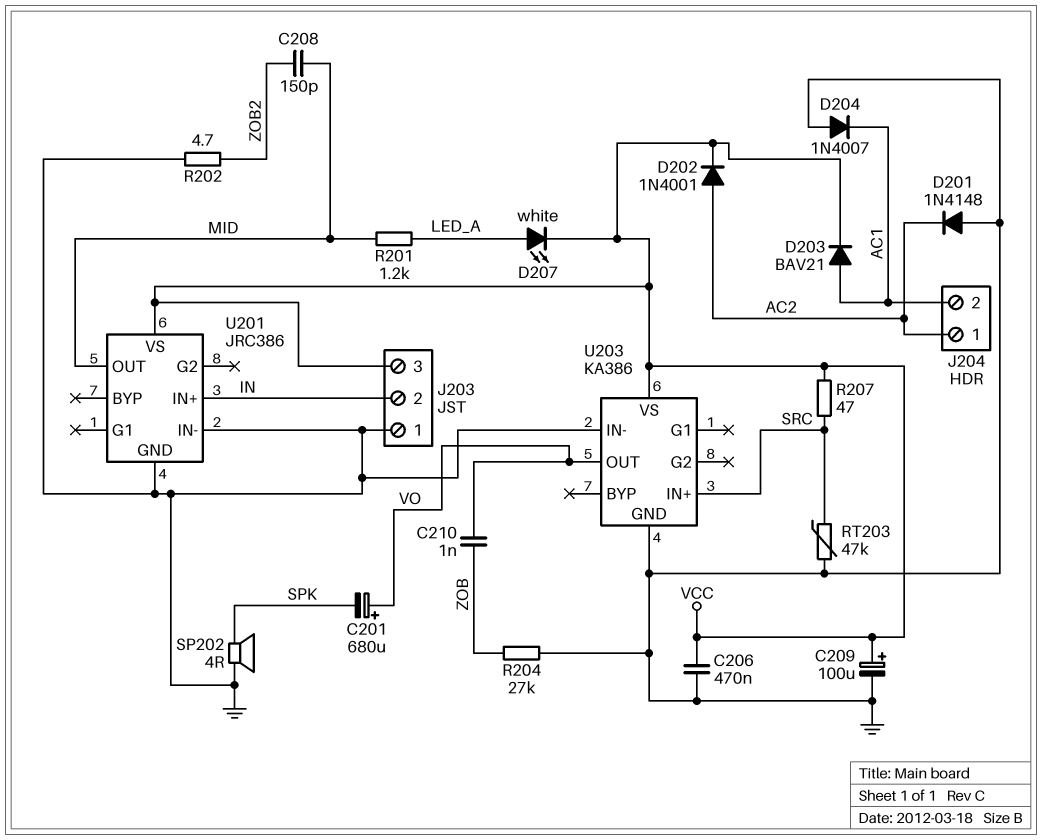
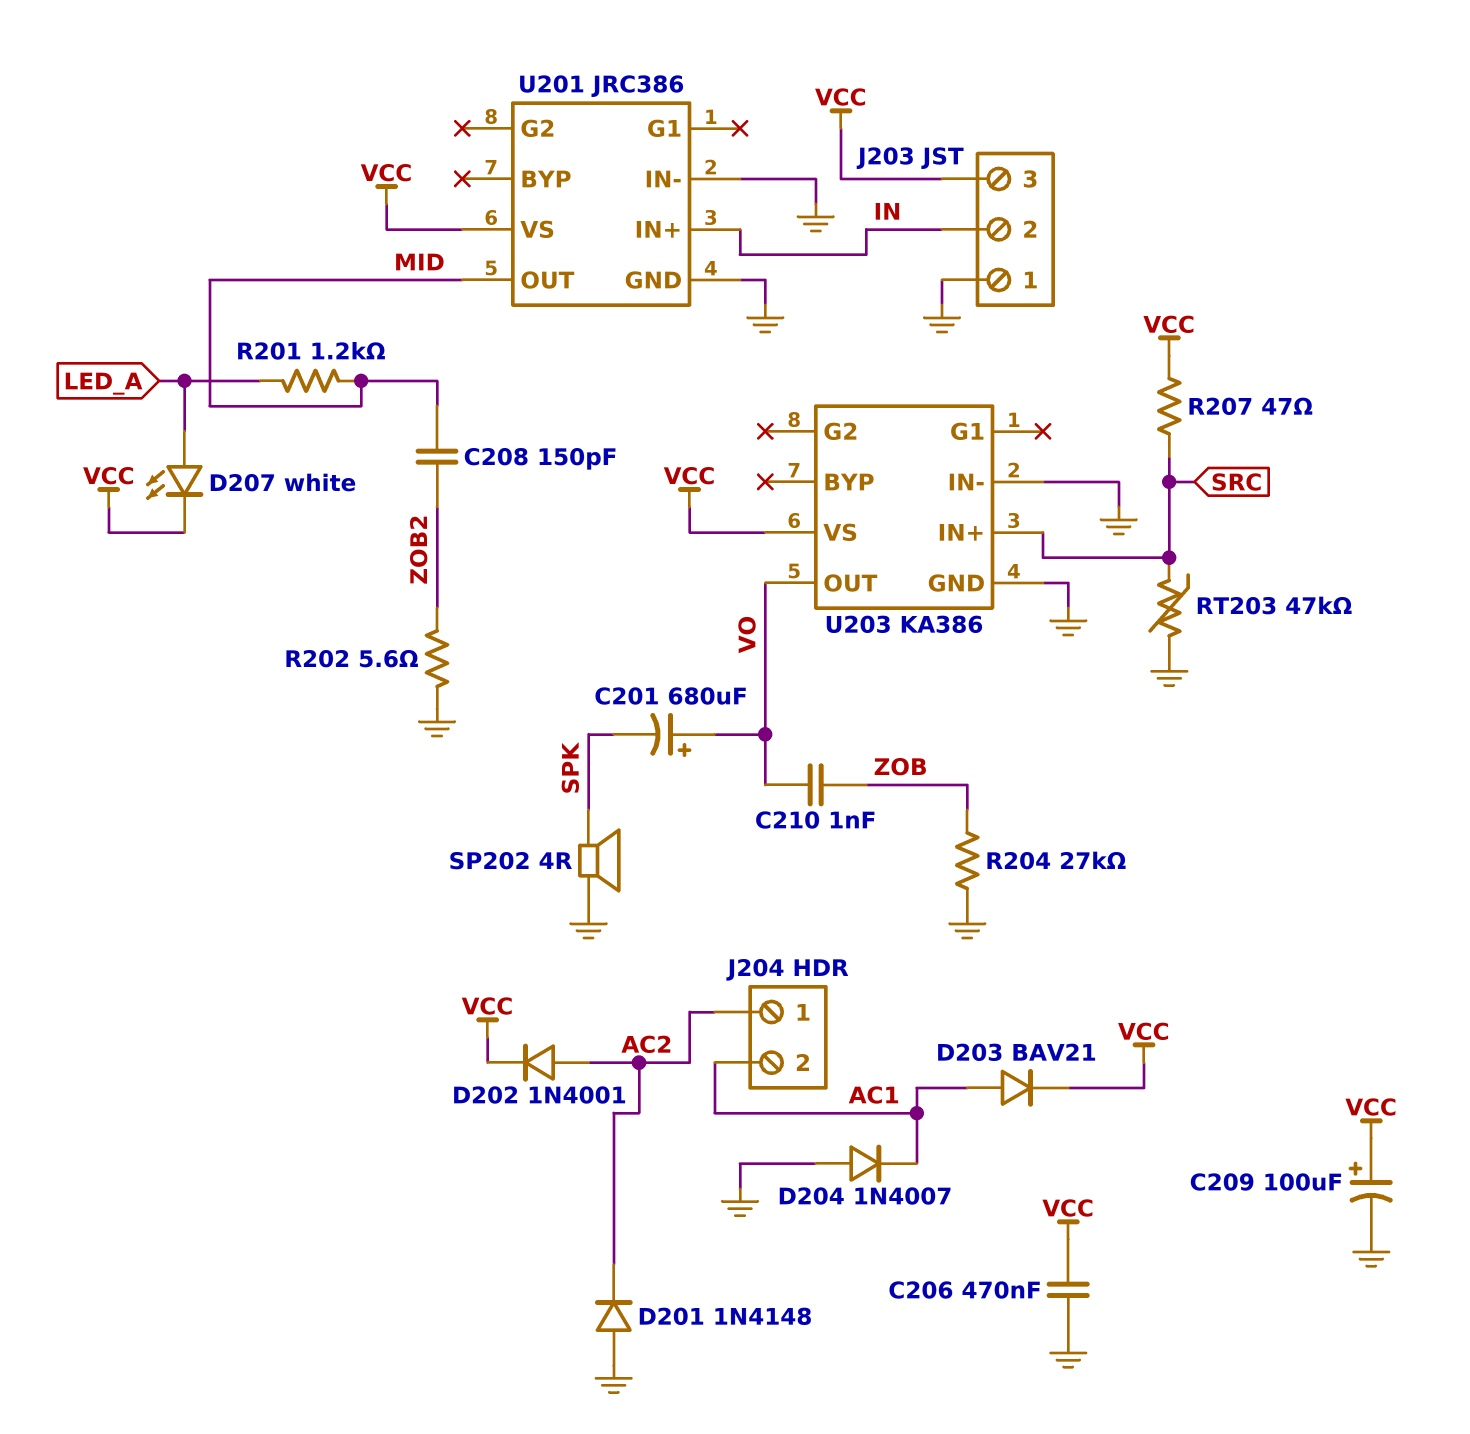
R202: 4.7 (GND, ZOB2) -> 5.6 (GND, ZOB2)

